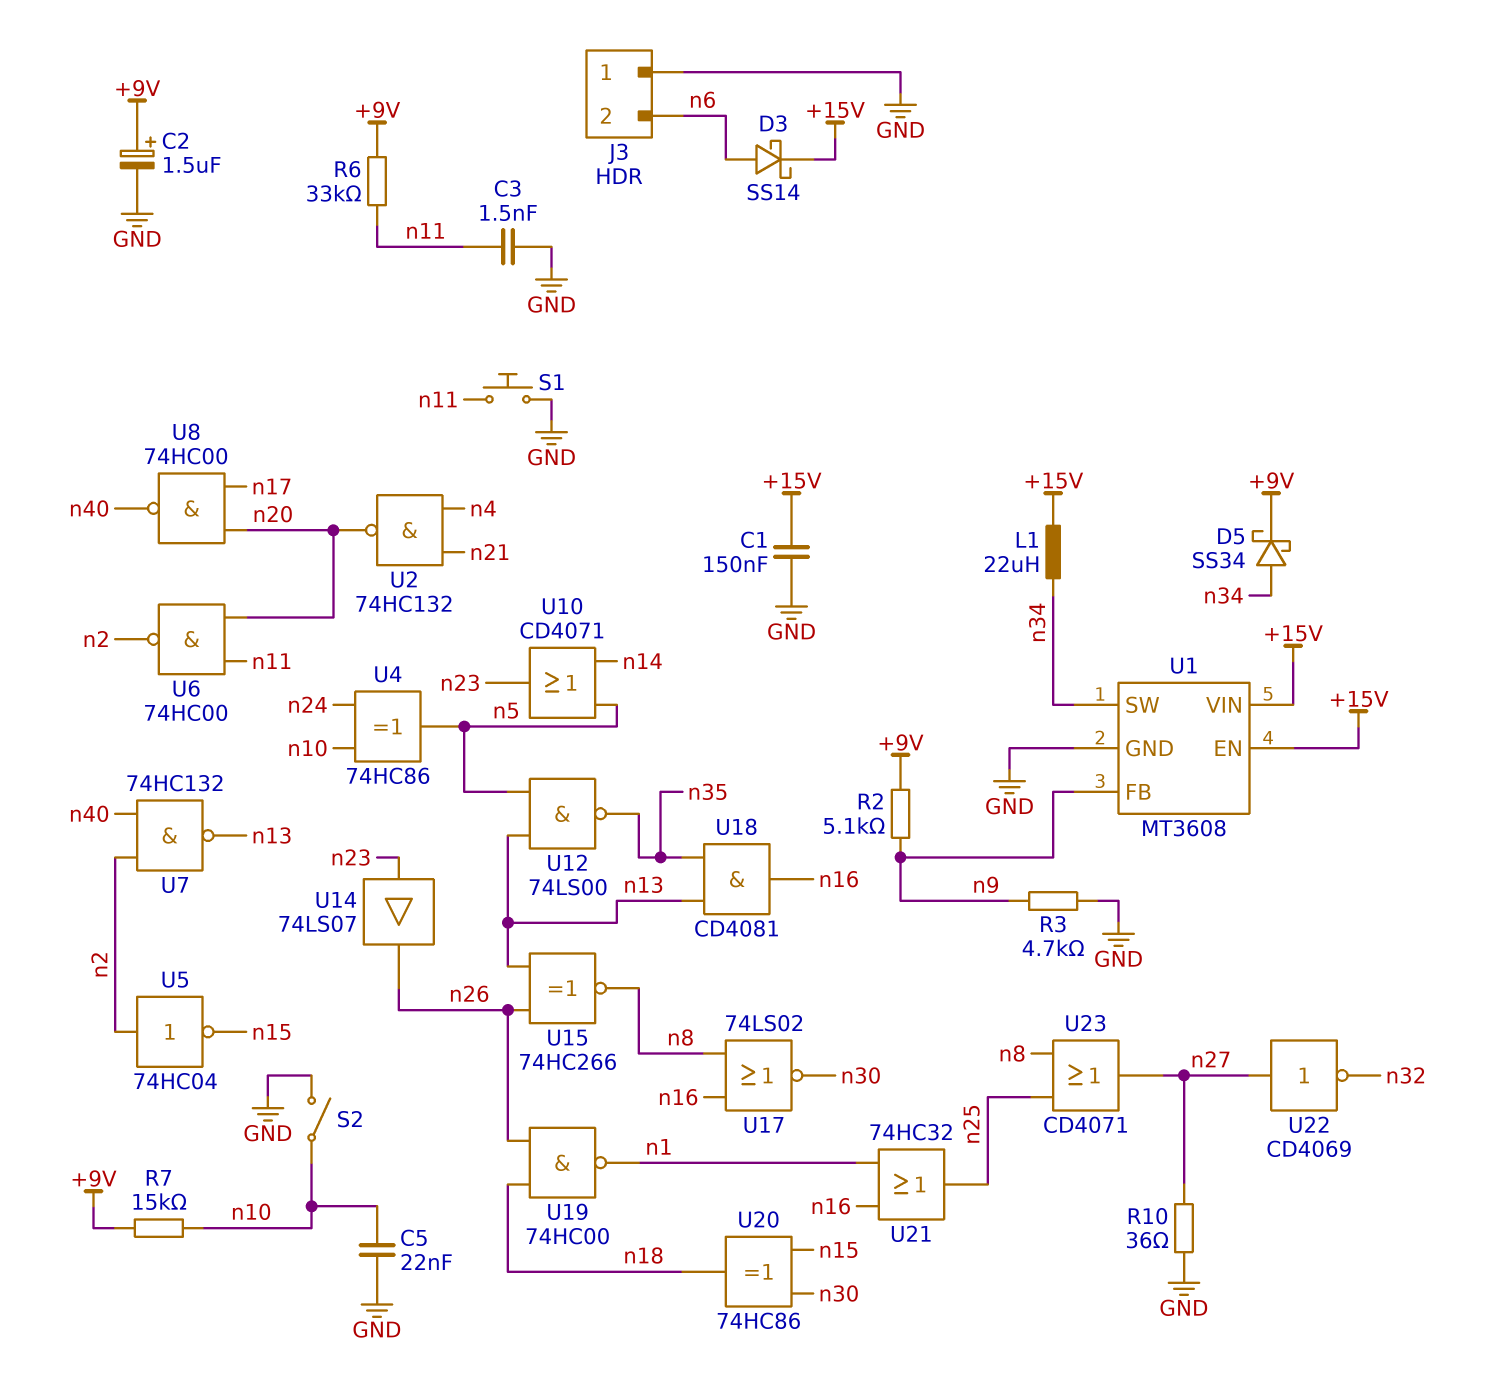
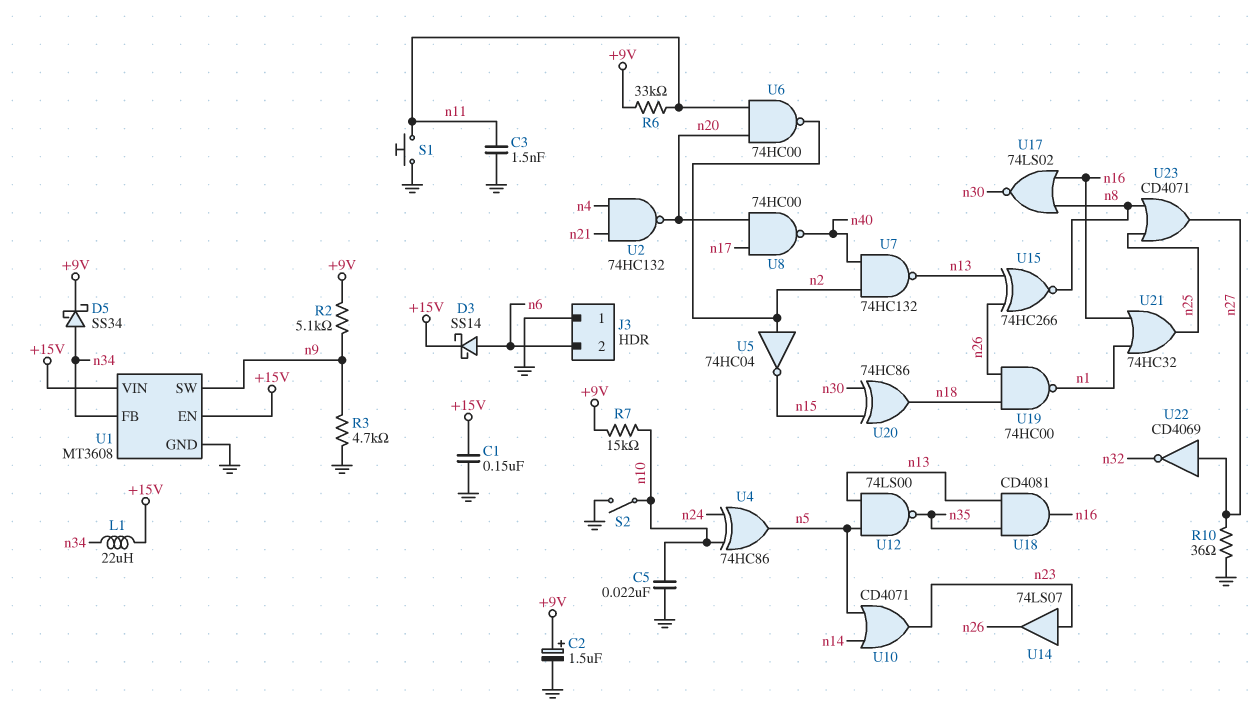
U1 pin FB: n9 -> n34
U1 pin SW: n34 -> n9

